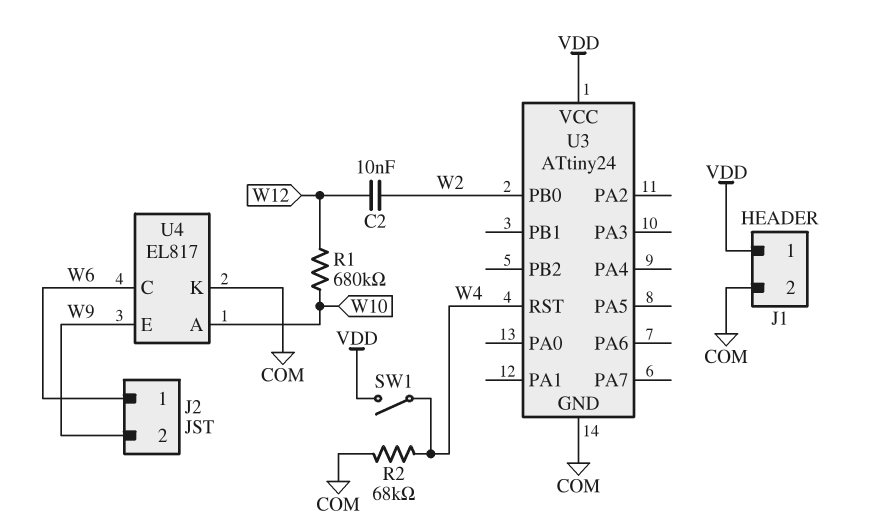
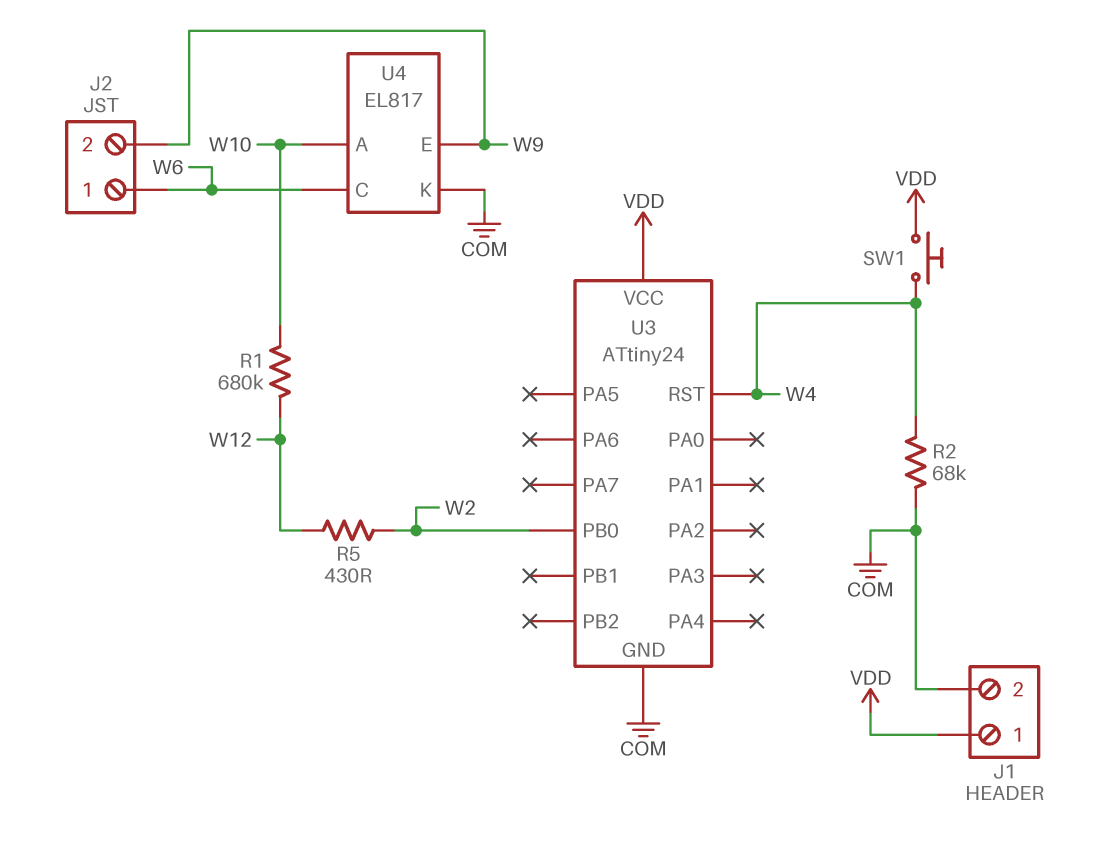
C2: 10nF (W2, W12) -> none
R5: none -> 430 (W2, W12)
SW1: switch (VDD, W4) -> button (VDD, W4)

